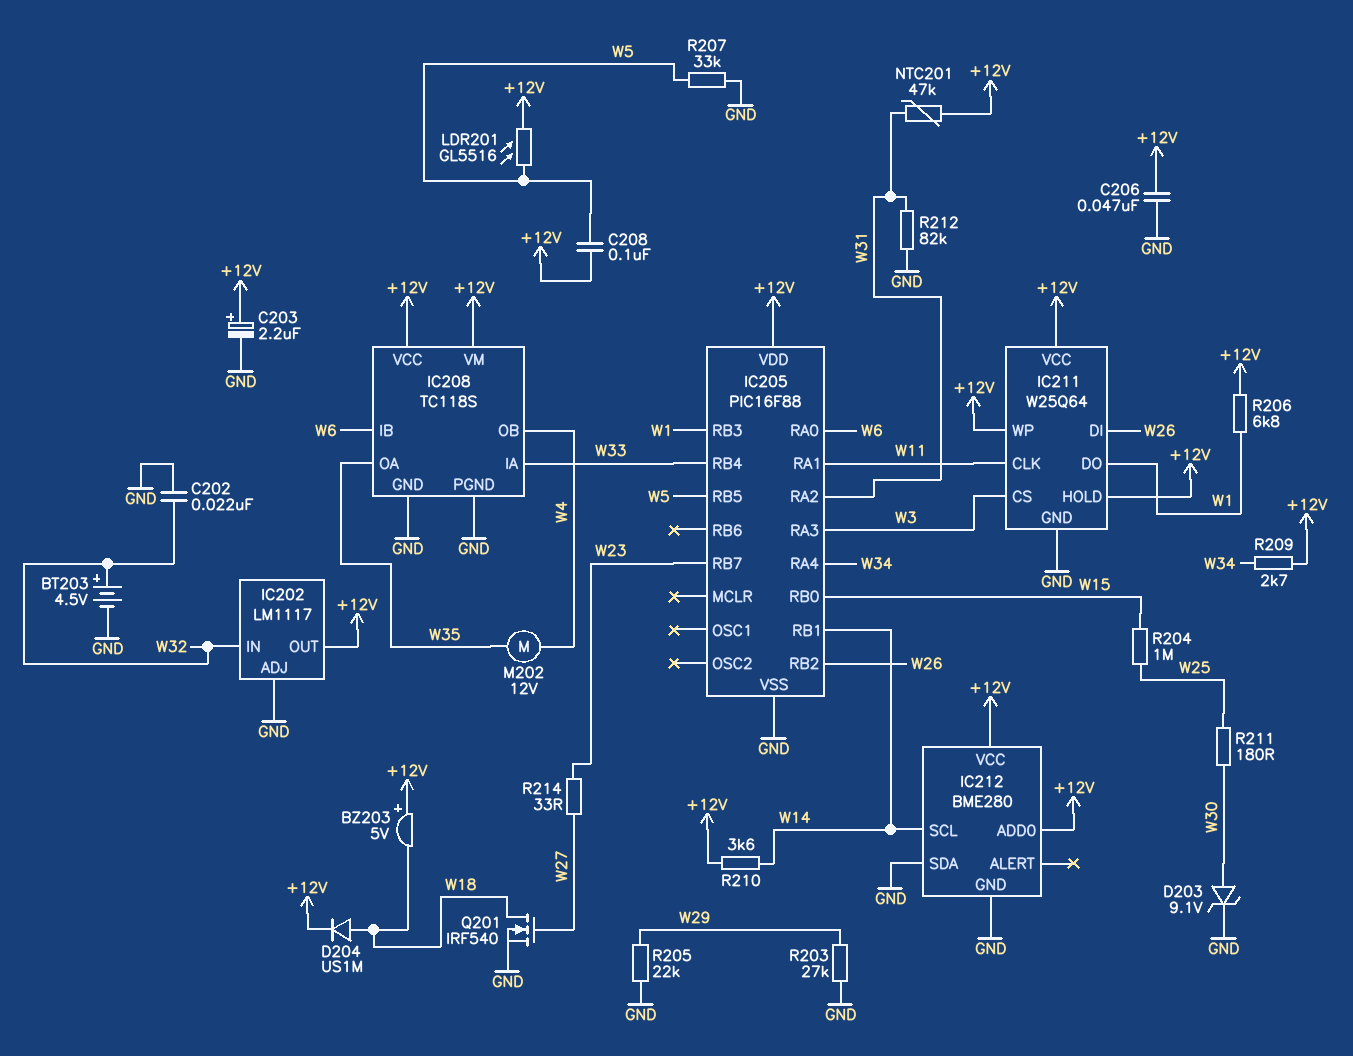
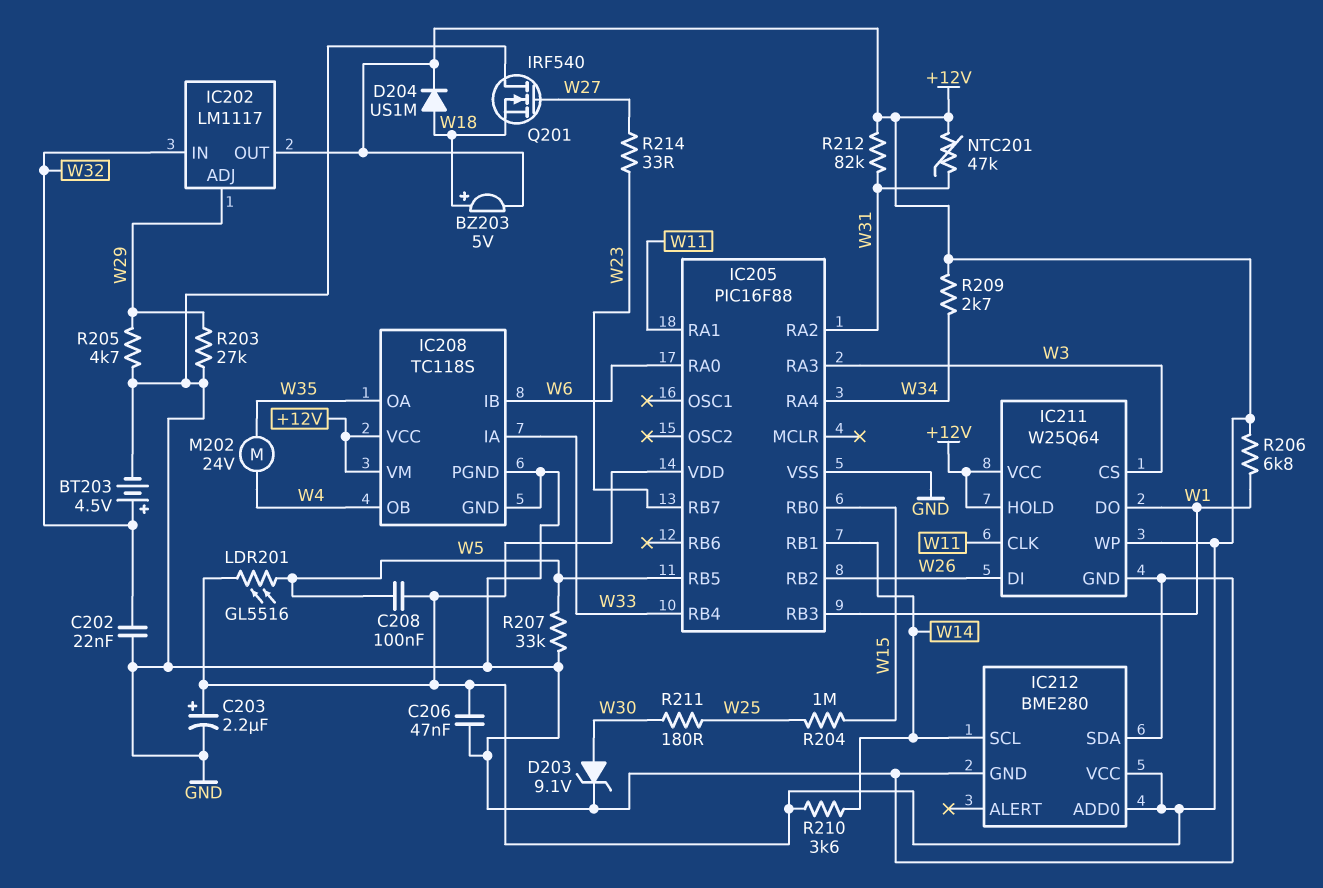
BZ203: buzzer 5V (plus +12V, minus W18) -> buzzer 5V (plus W18, minus +12V)
IC202 pin ADJ: GND -> W29
M202: motor 12V (W4, W35) -> motor 24V (W4, W35)
Q201: NMOS IRF540 (G W27, D W18, S GND) -> NMOS IRF540 (G W27, D GND, S W18)
R205: 22k (GND, W29) -> 4.7k (GND, W29)
R212: 82k (GND, W31) -> 82k (+12V, W31)

